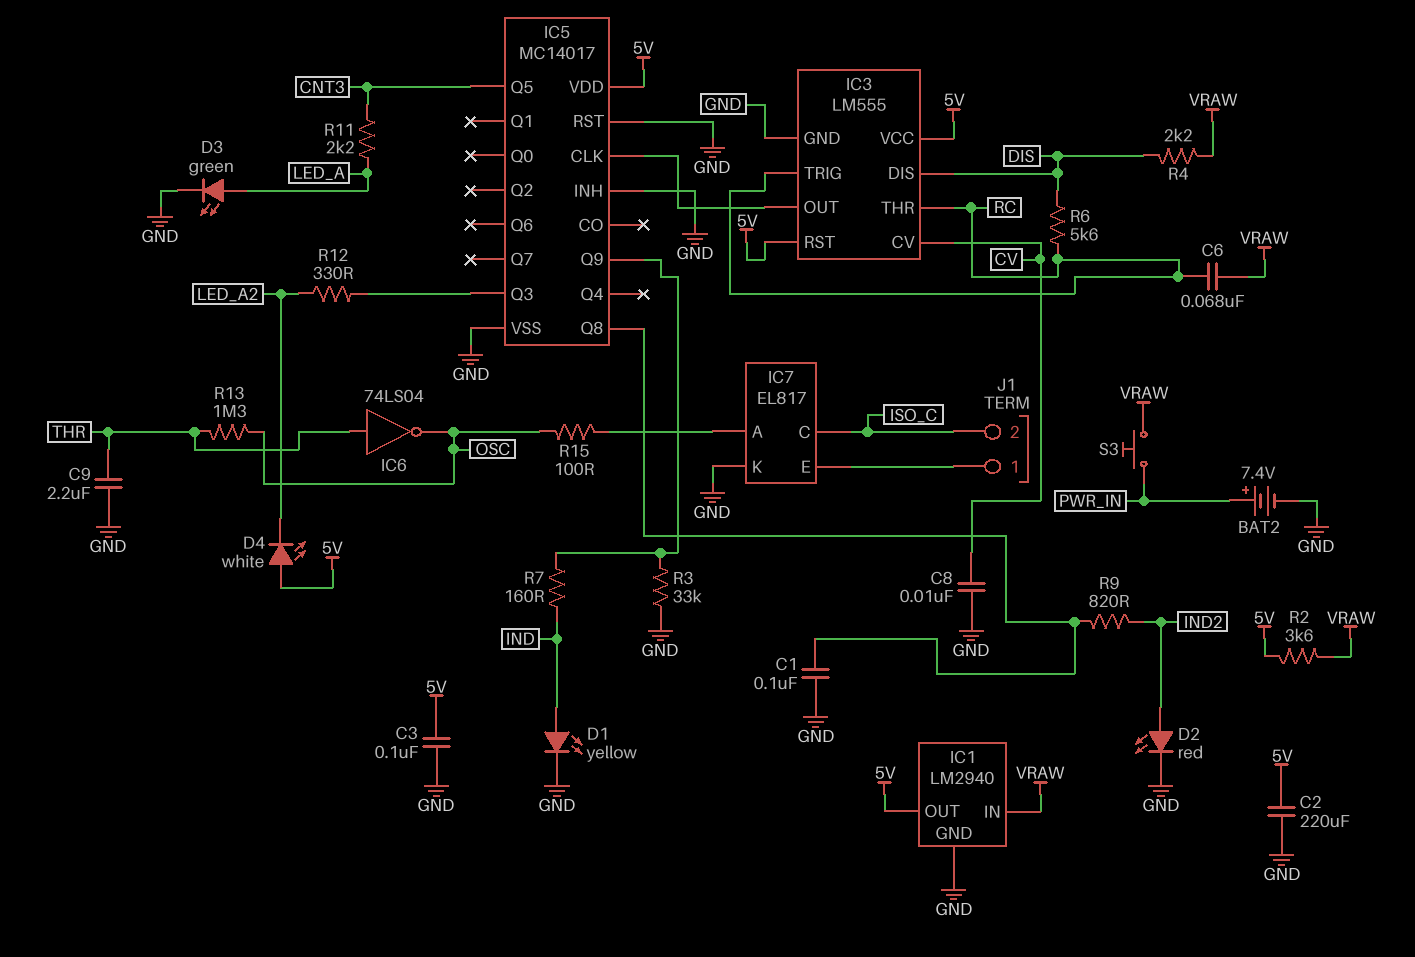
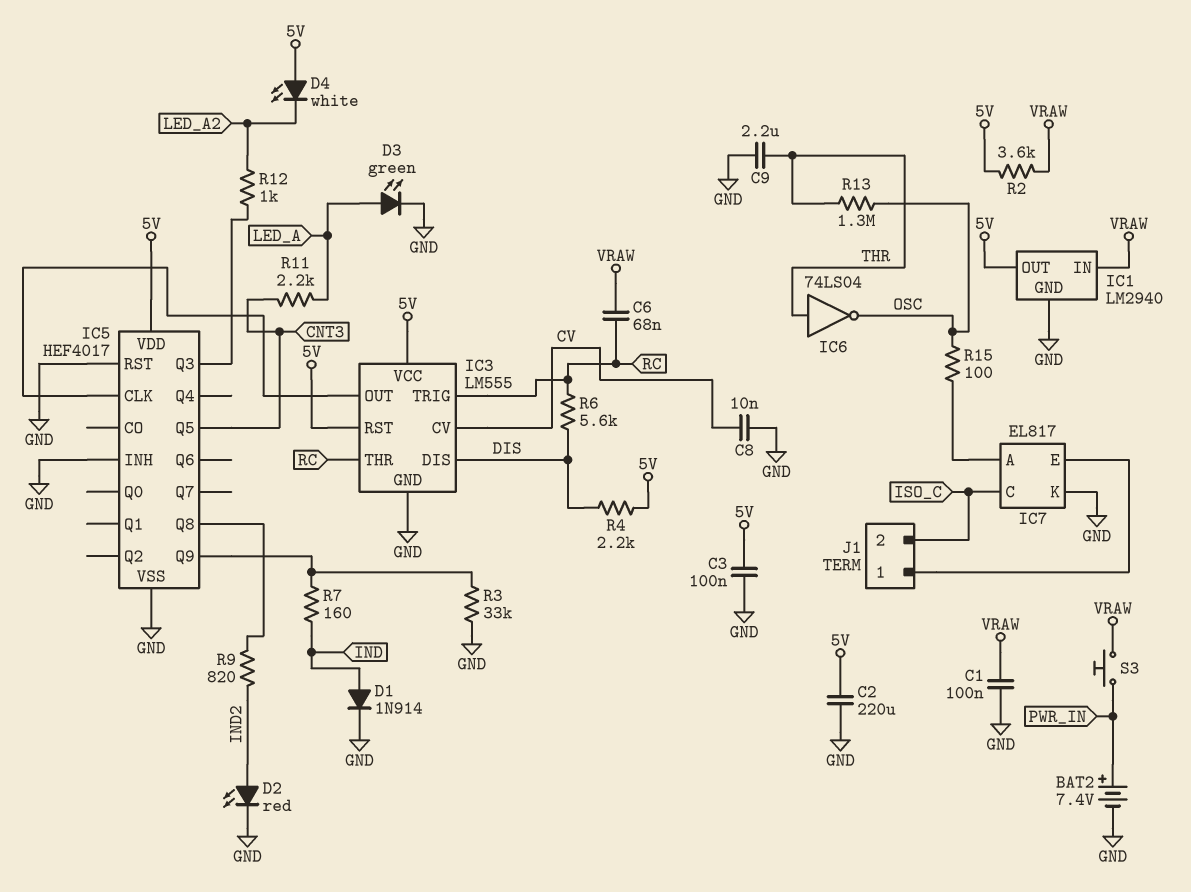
C1: 100nF (GND, IC5/Q8) -> 100nF (GND, VRAW)
D1: LED yellow (A IND, K GND) -> diode 1N914 (A IND, K GND)
IC5: MC14017 -> HEF4017
R4: 2.2k (DIS, VRAW) -> 2.2k (5V, DIS)
R12: 330 (IC5/Q3, LED_A2) -> 1k (IC5/Q3, LED_A2)

